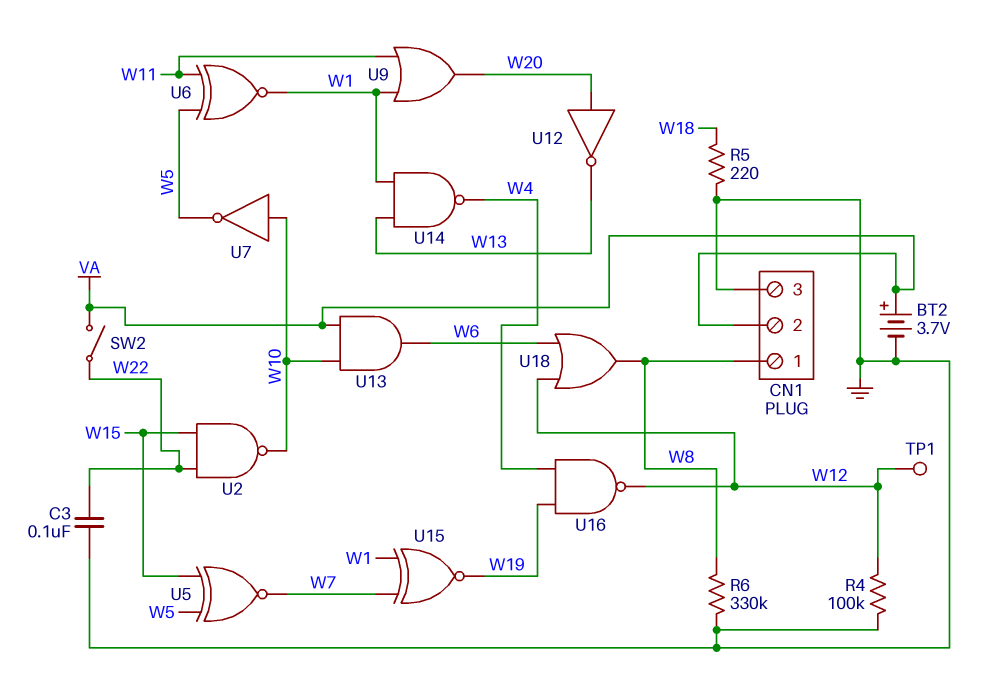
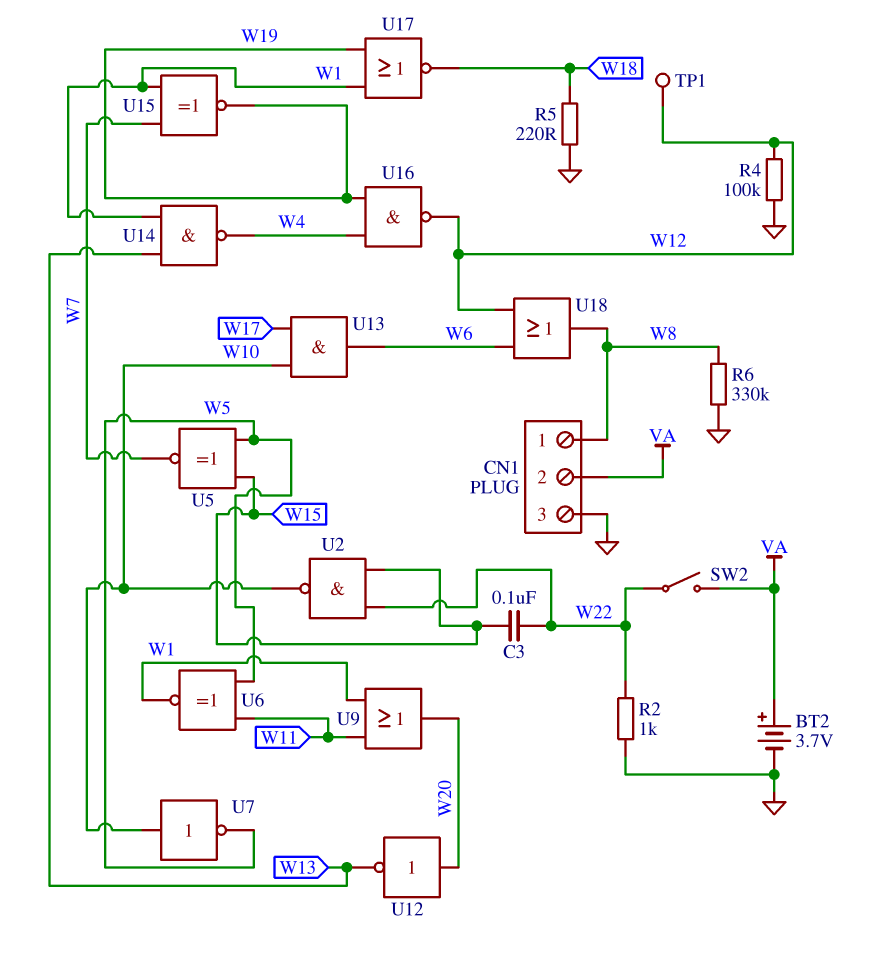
C3: 100nF (GND, W22) -> 100nF (W15, W22)
R2: none -> 1k (GND, W22)
U13: AND (in VA, in W10, out W6) -> AND (in W10, in W17, out W6)
U17: none -> NOR (in W1, in W19, out W18)

